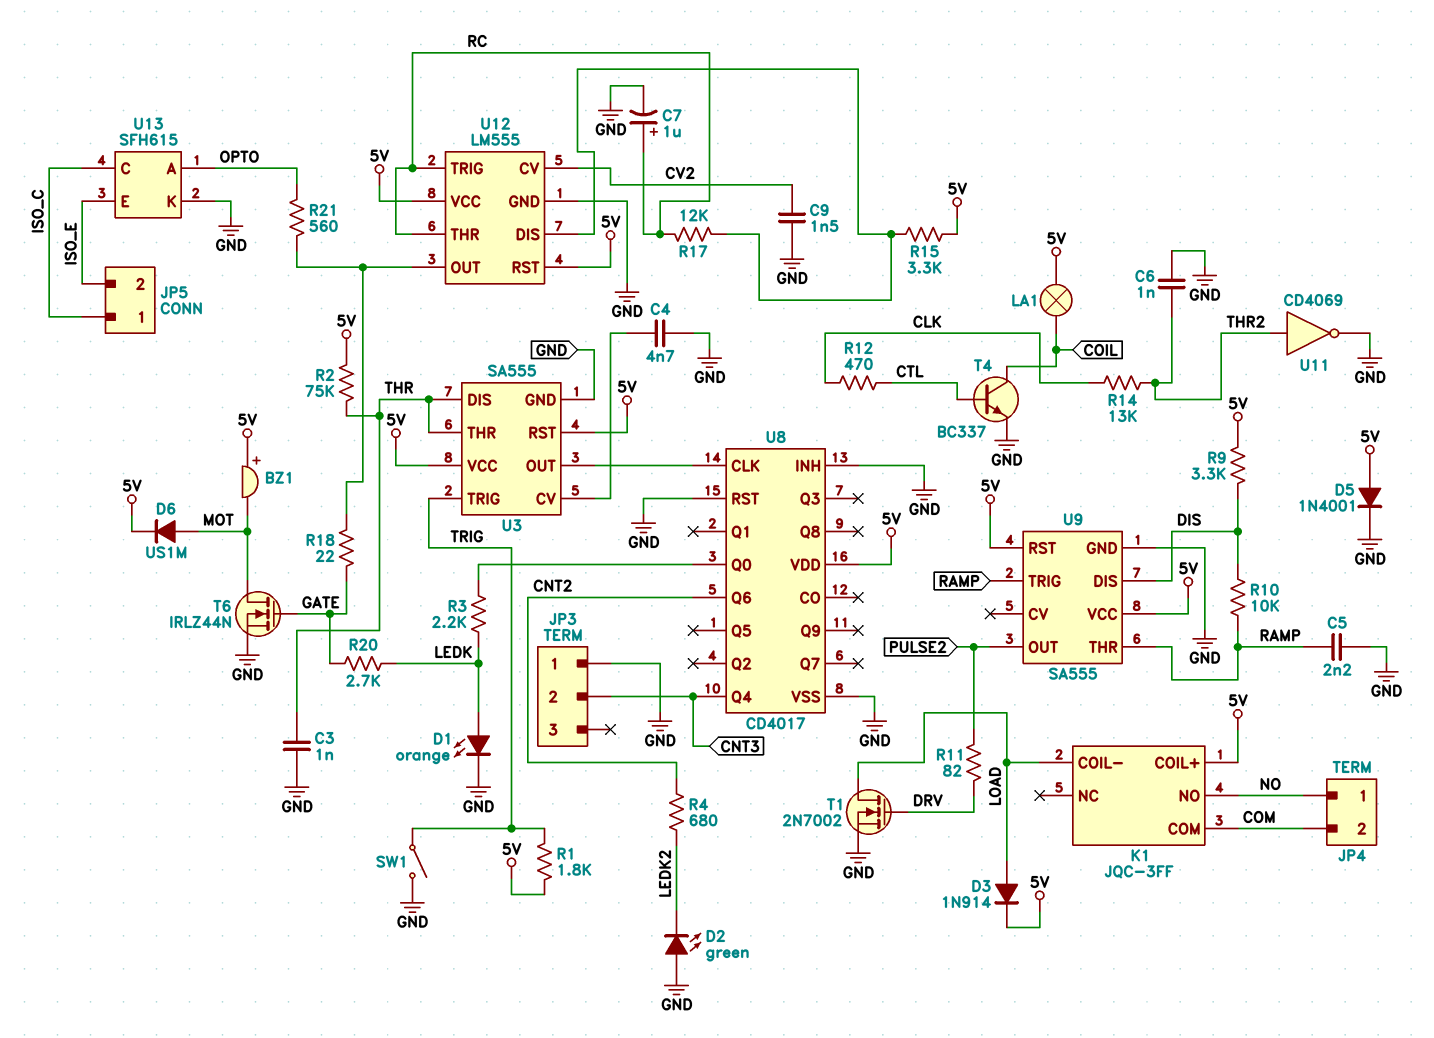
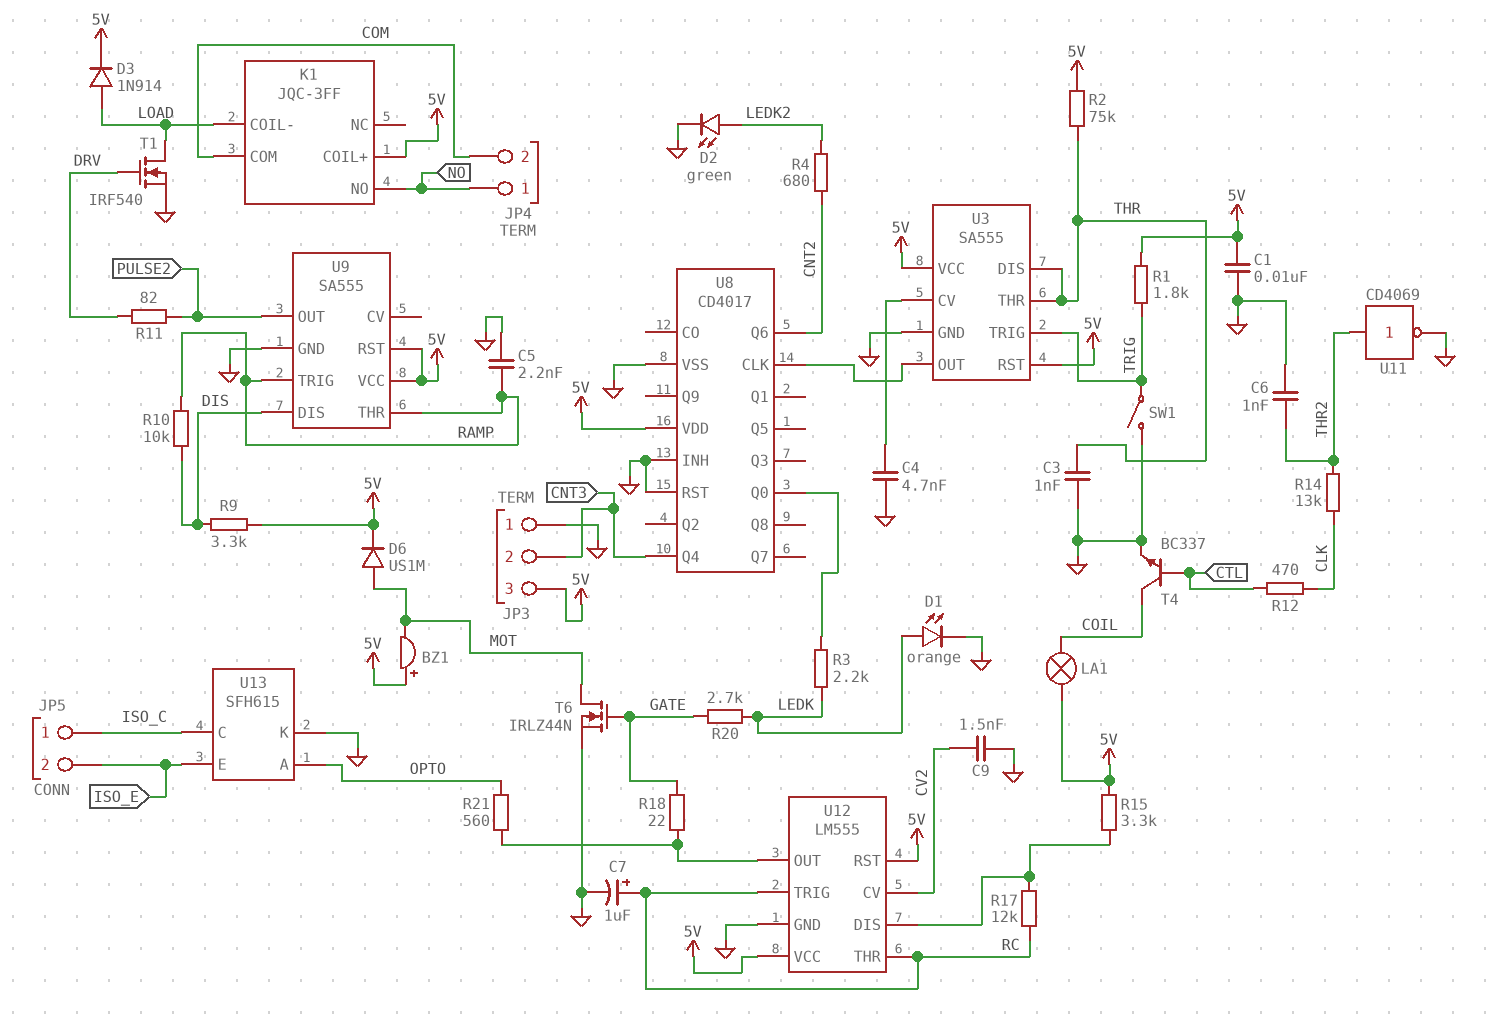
C1: none -> 10nF (5V, GND)
D2: LED green (A GND, K LEDK2) -> LED green (A LEDK2, K GND)
D5: diode 1N4001 (A 5V, K GND) -> none
JP3 pin 3: none -> 5V
T1: NMOS 2N7002 (G DRV, D LOAD, S GND) -> NMOS IRF540 (G DRV, D LOAD, S GND)

